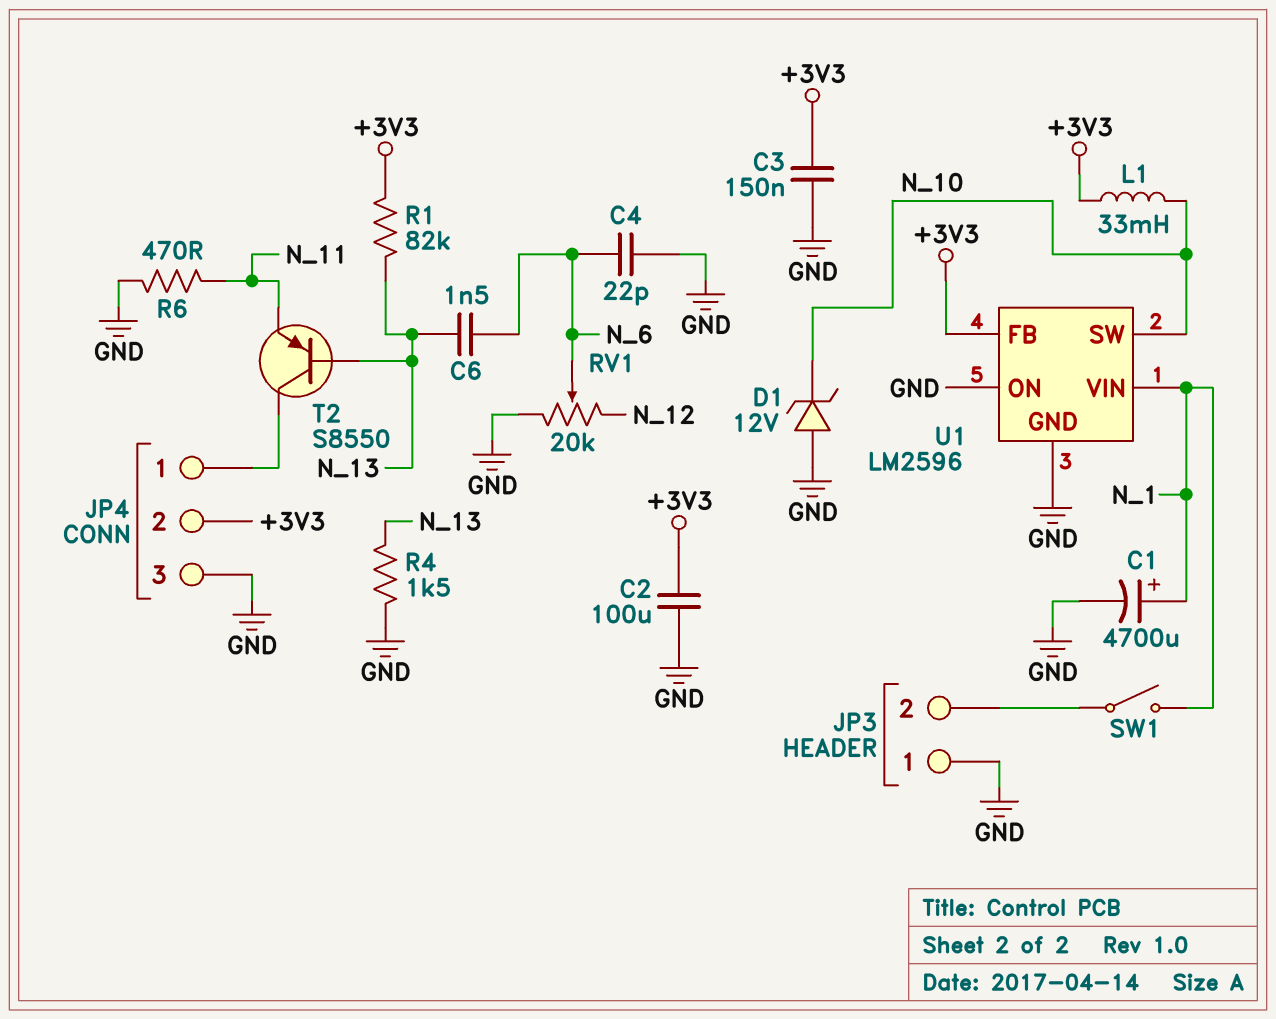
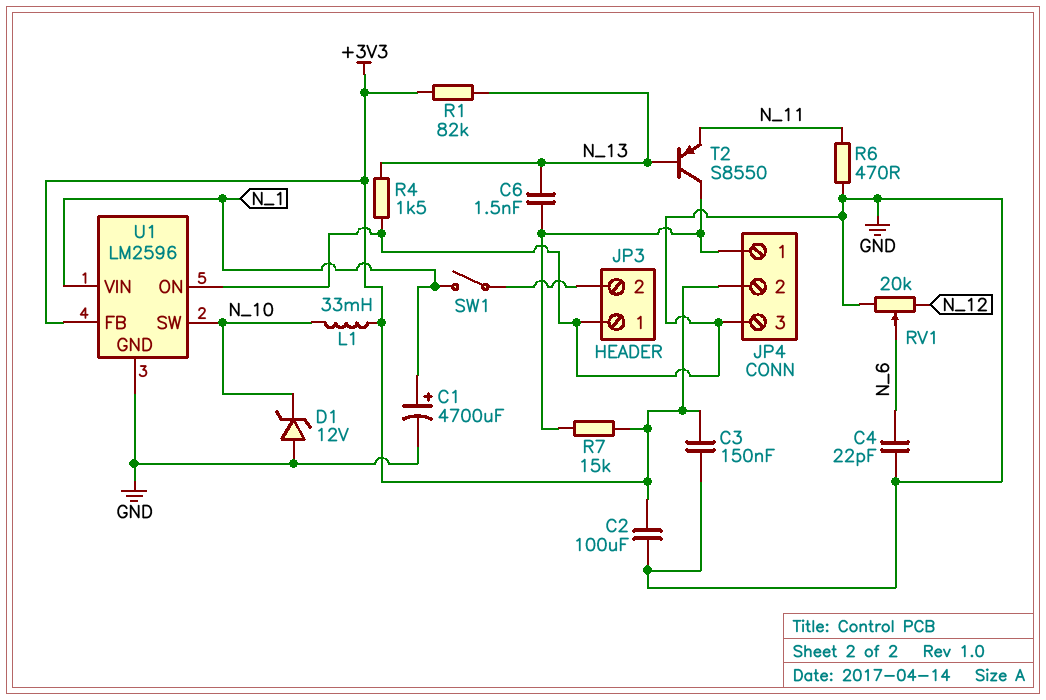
C6: 1.5nF (N_6, N_13) -> 1.5nF (JP4/1, N_13)
R7: none -> 15k (+3V3, JP4/1)

